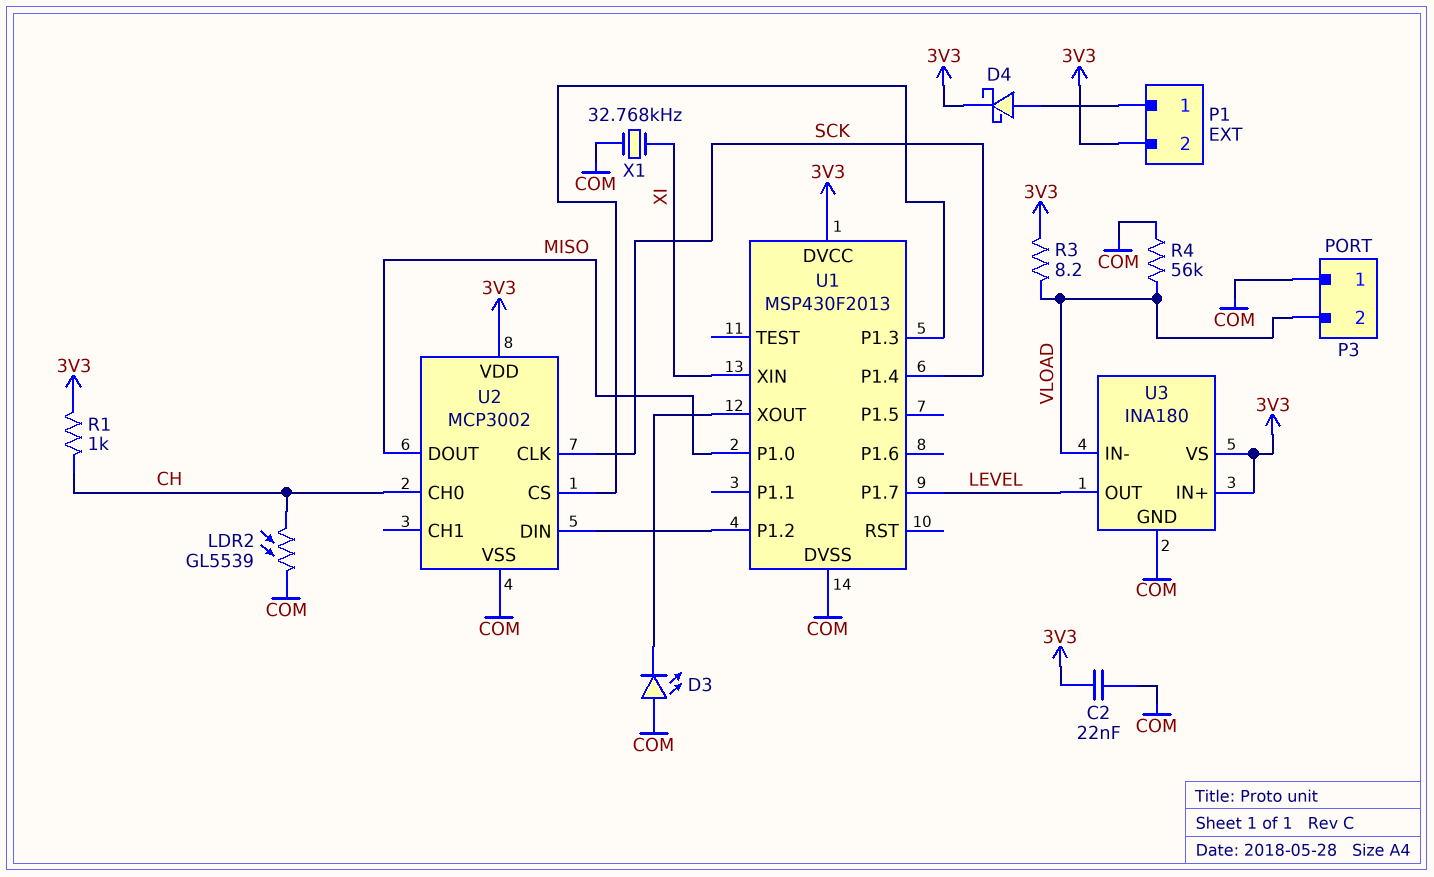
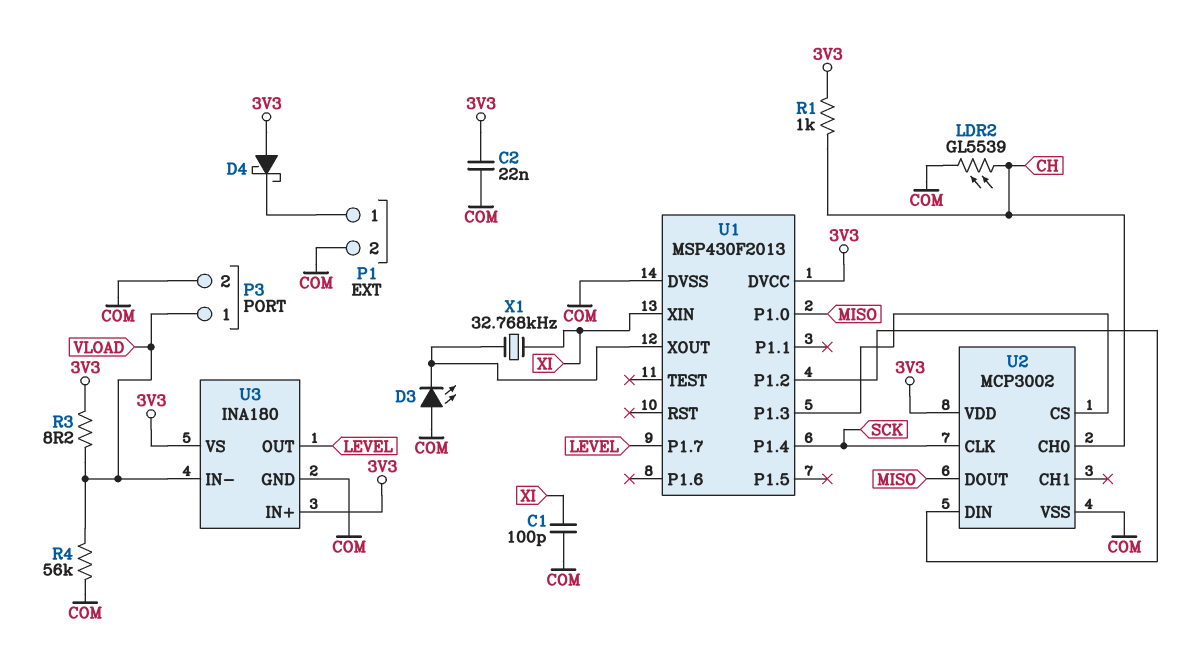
C1: none -> 100pF (COM, XI)
D4: schottky (A P1/1, K 3V3) -> schottky (A 3V3, K P1/1)
P1 pin 2: 3V3 -> COM
P3 pin 1: COM -> VLOAD
P3 pin 2: VLOAD -> COM
X1: 32.768kHz (COM, XI) -> 32.768kHz (U1/XOUT, XI)

